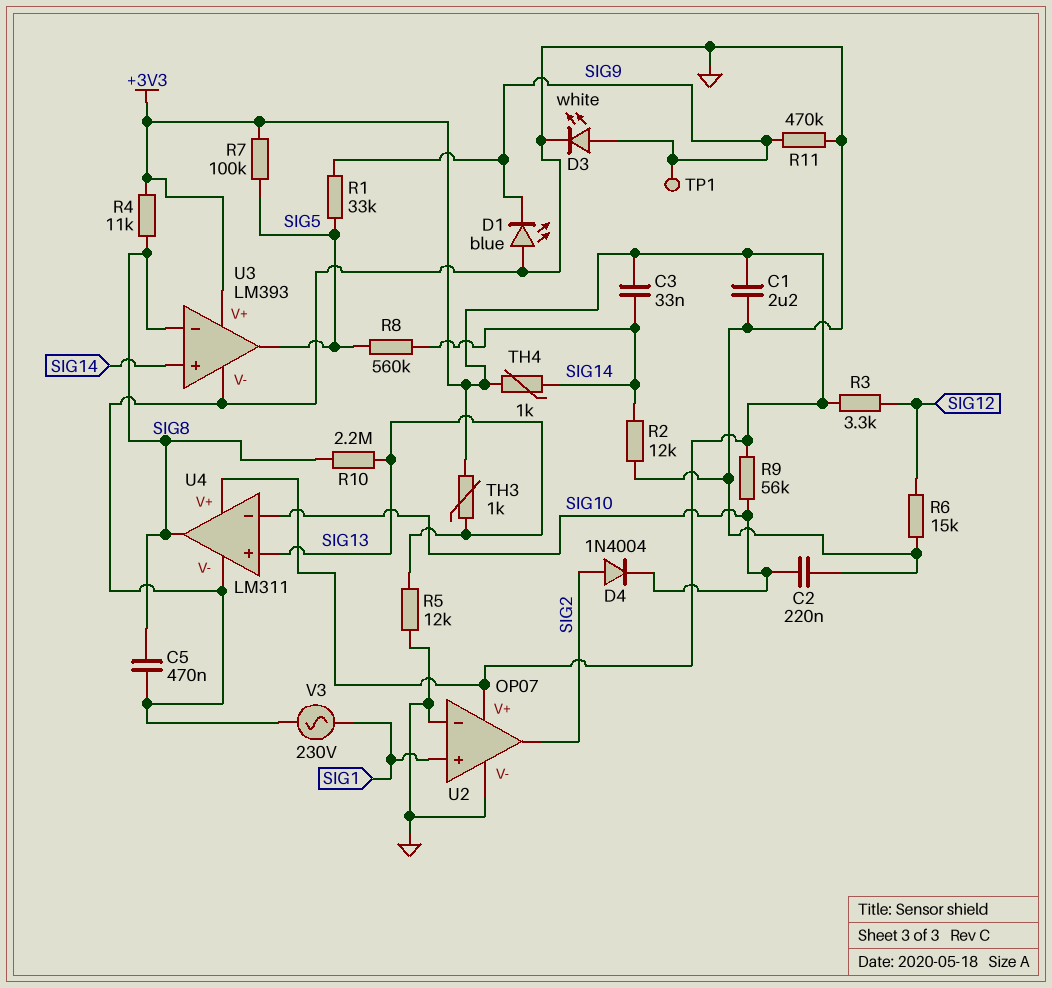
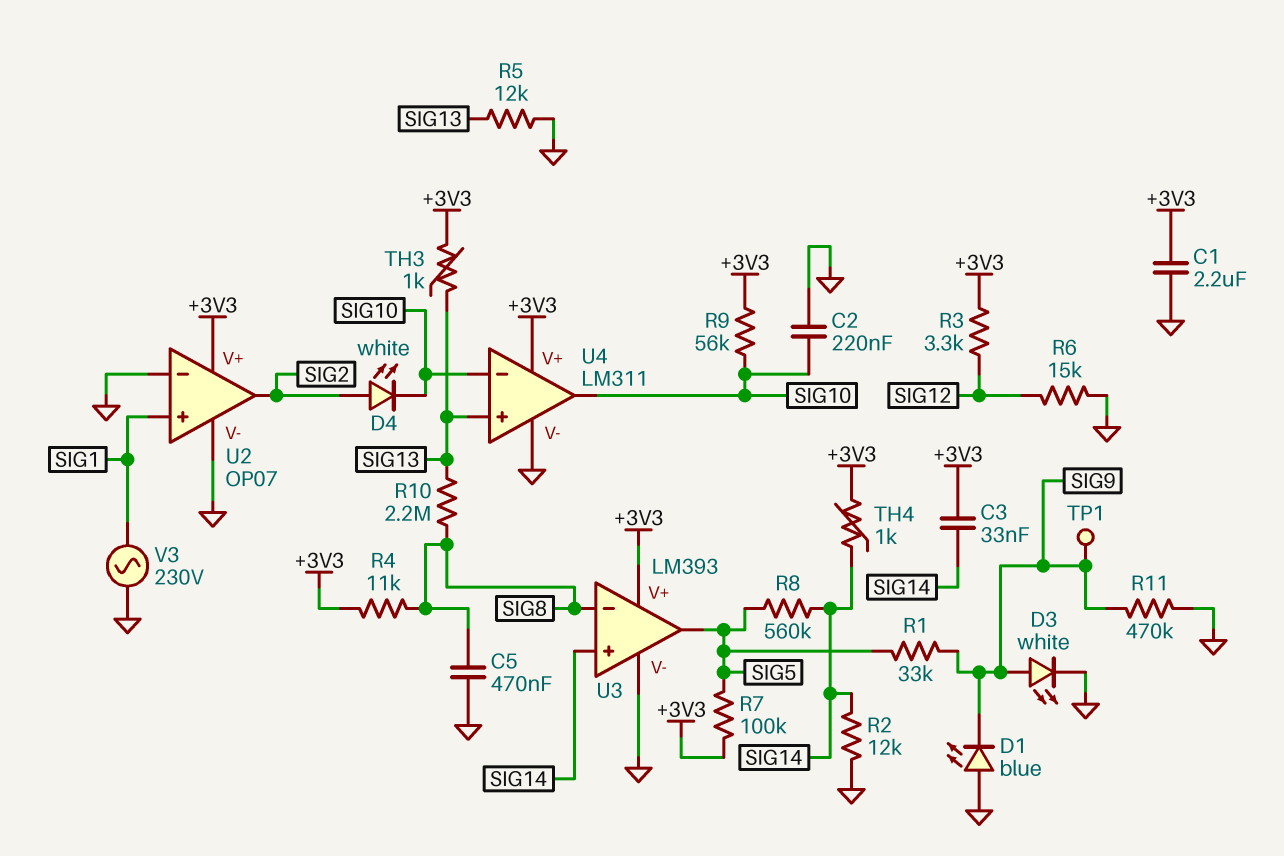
D4: diode 1N4004 (A SIG2, K SIG10) -> LED white (A SIG2, K SIG10)
U4 pin out: SIG8 -> SIG10

